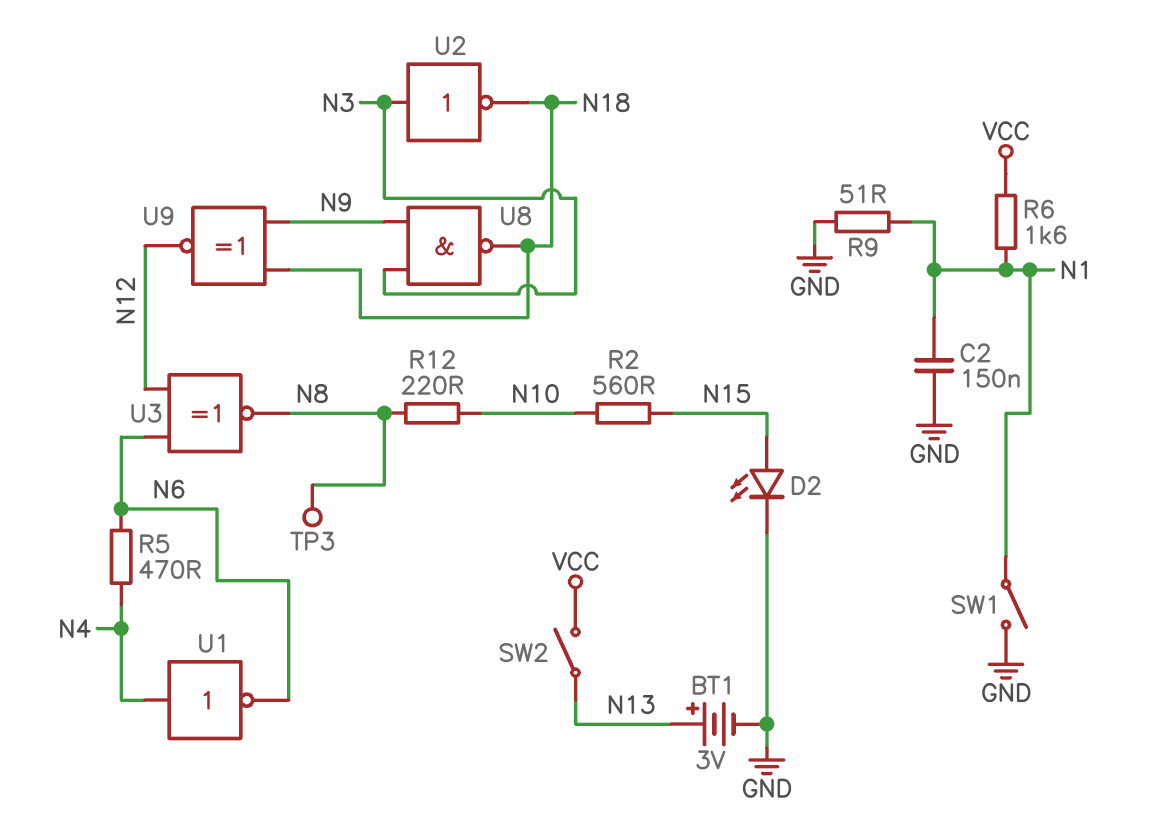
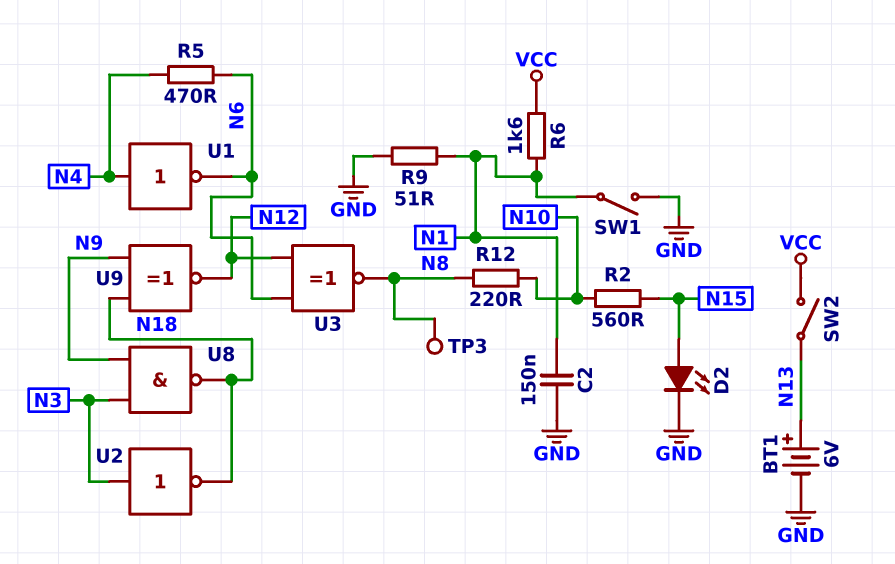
BT1: 3V (plus N13, minus GND) -> 6V (plus N13, minus GND)

